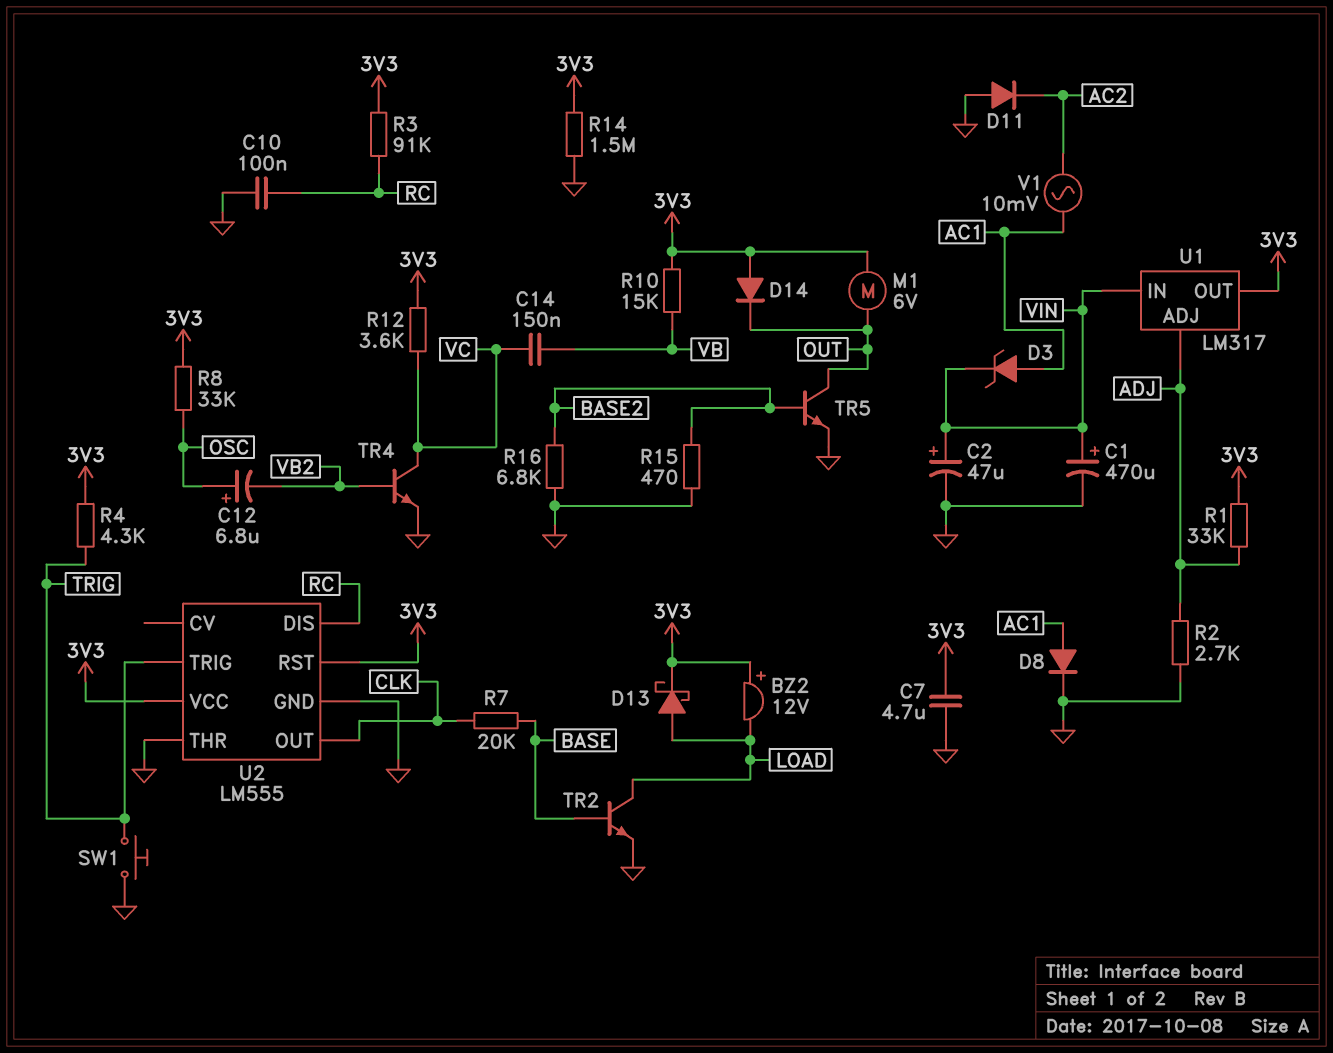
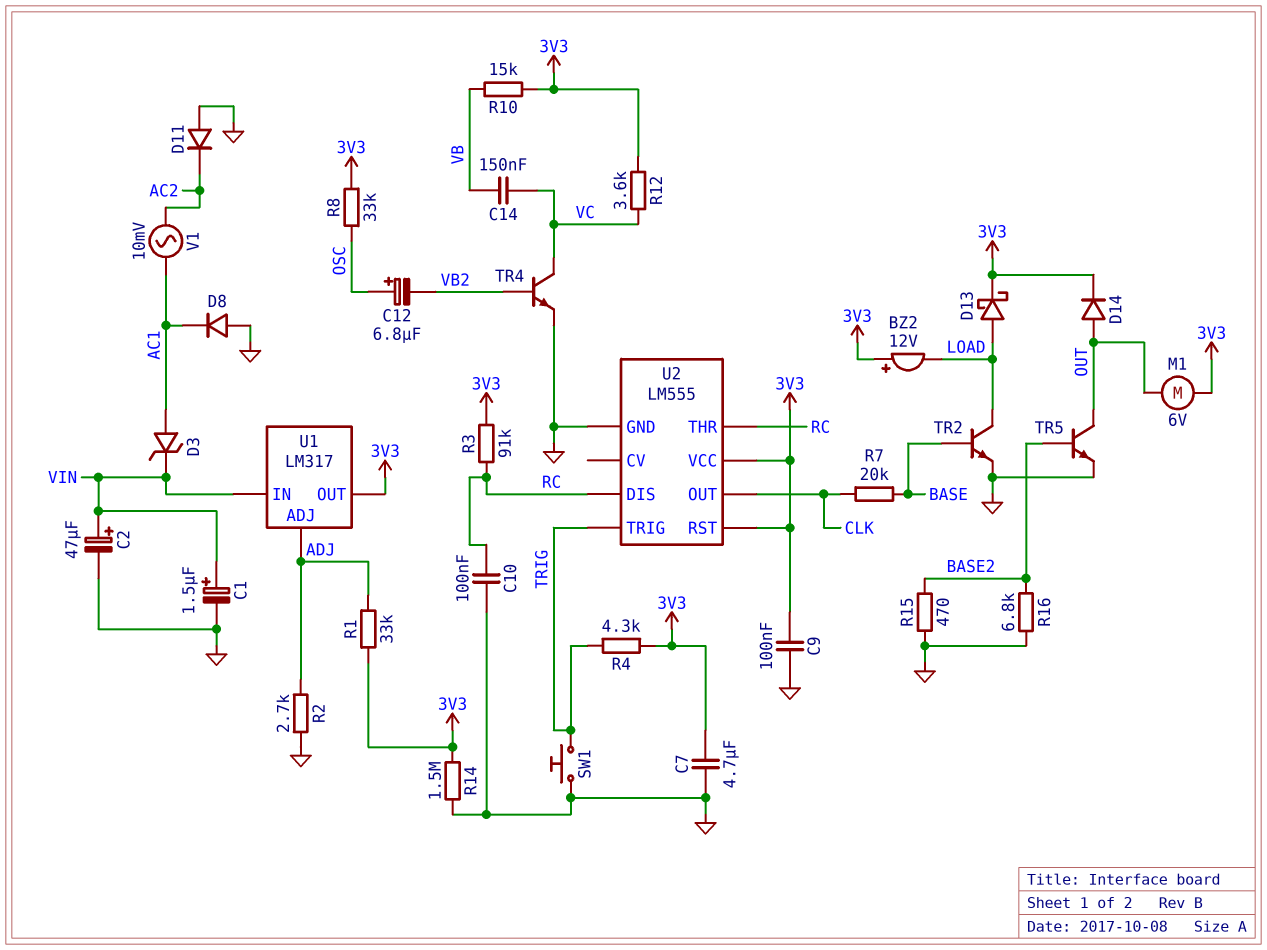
C1: 470uF (plus VIN, minus GND) -> 1.5uF (plus VIN, minus GND)
C9: none -> 100nF (3V3, GND)
D8: diode (A AC1, K GND) -> diode (A GND, K AC1)
D14: diode (A 3V3, K OUT) -> diode (A OUT, K 3V3)
U2 pin THR: GND -> RC

